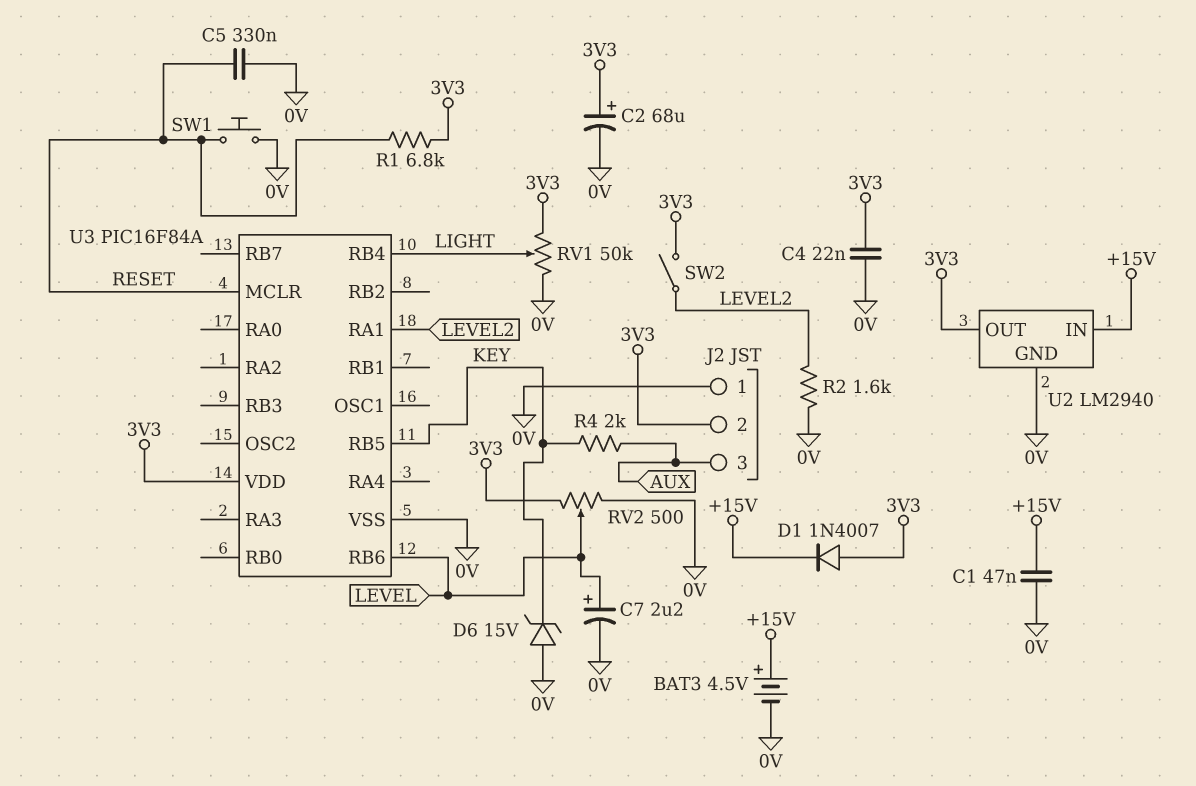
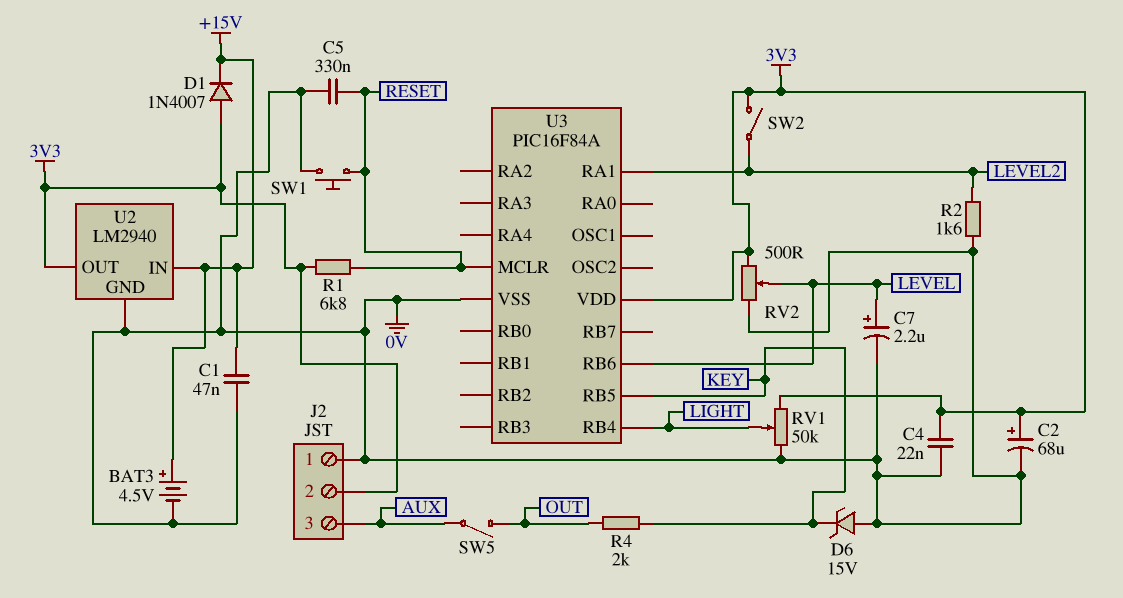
R4: 2k (AUX, KEY) -> 2k (KEY, OUT)
SW5: none -> switch (AUX, OUT)

